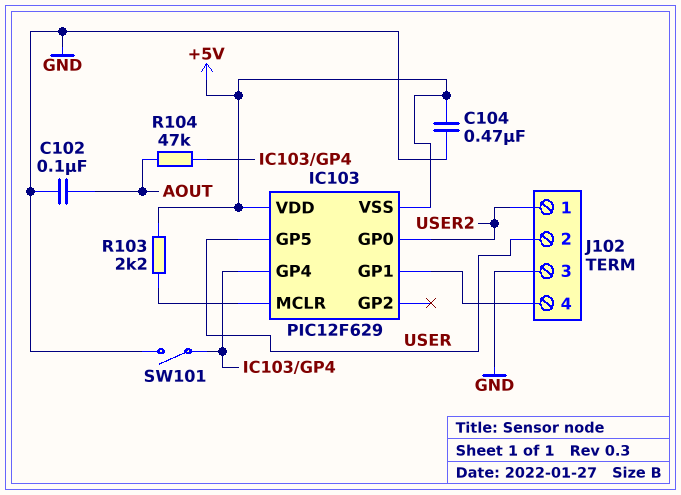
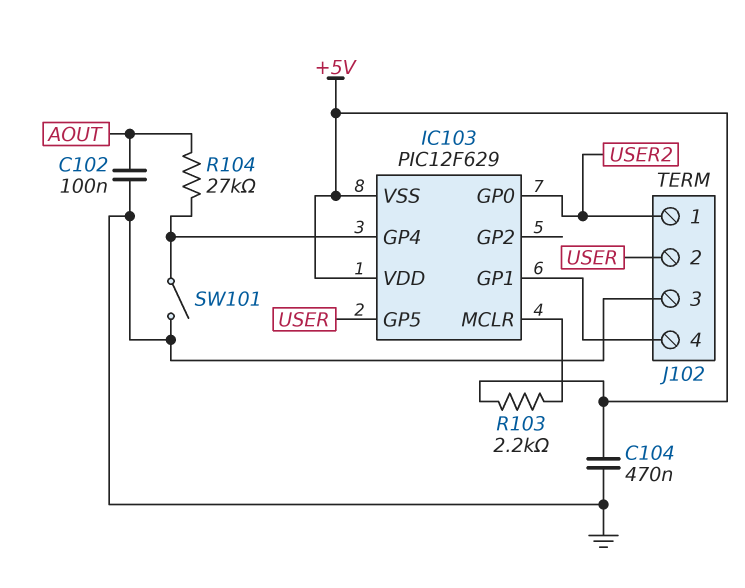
R104: 47k (AOUT, IC103/GP4) -> 27k (AOUT, IC103/GP4)

